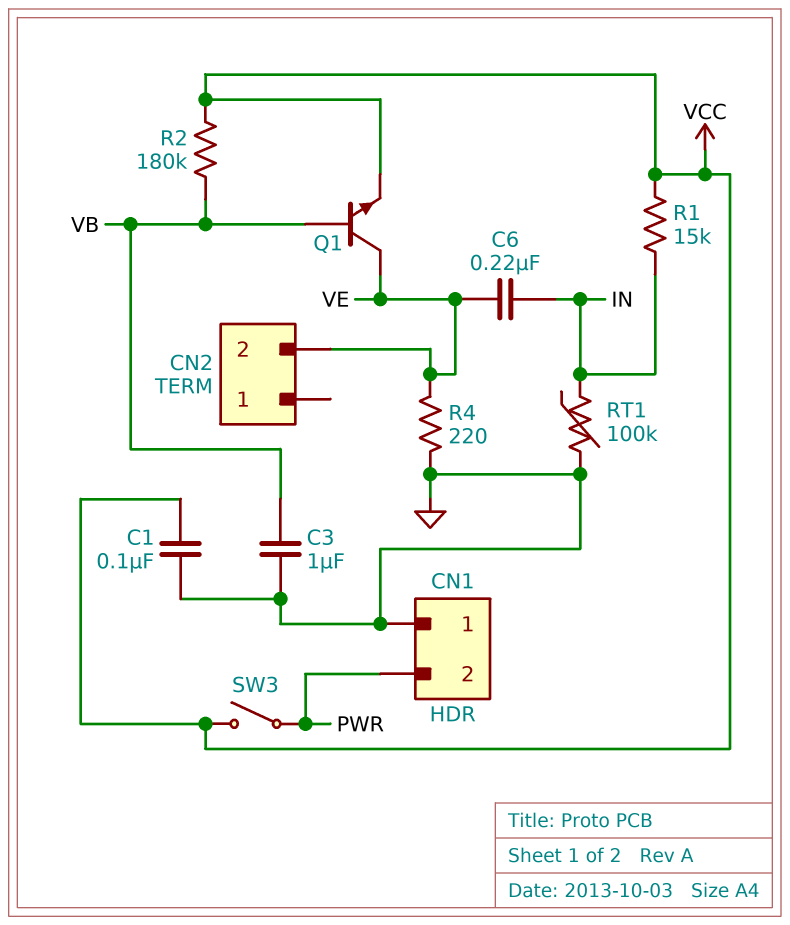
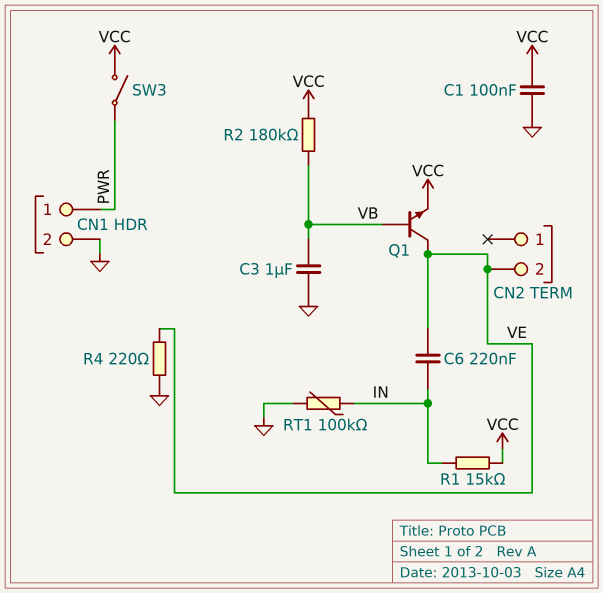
CN1 pin 1: GND -> PWR
CN1 pin 2: PWR -> GND

